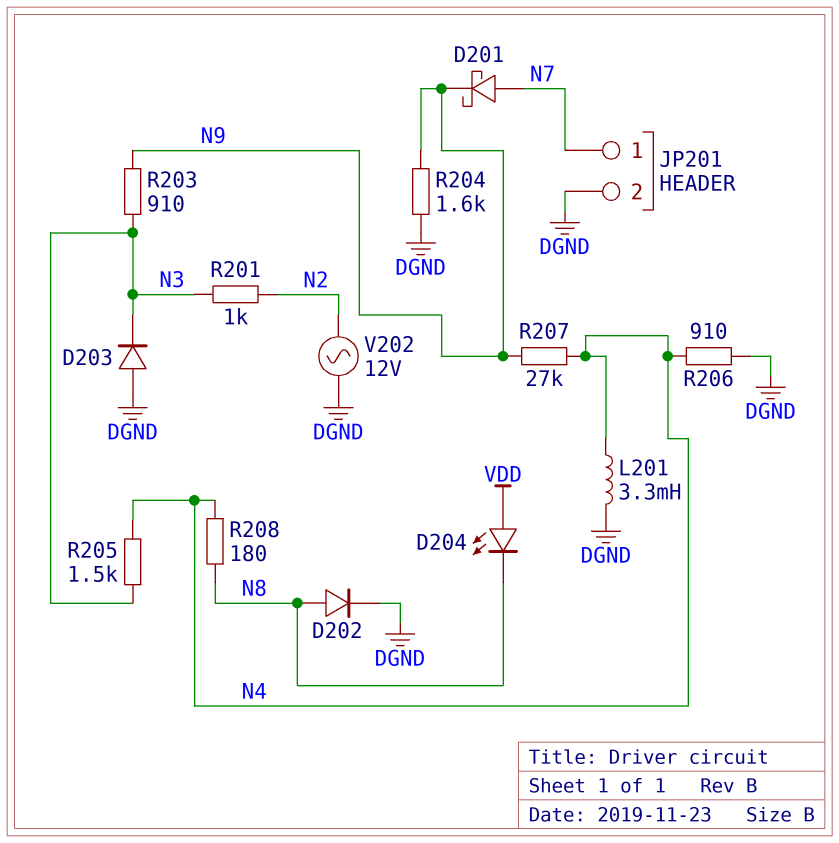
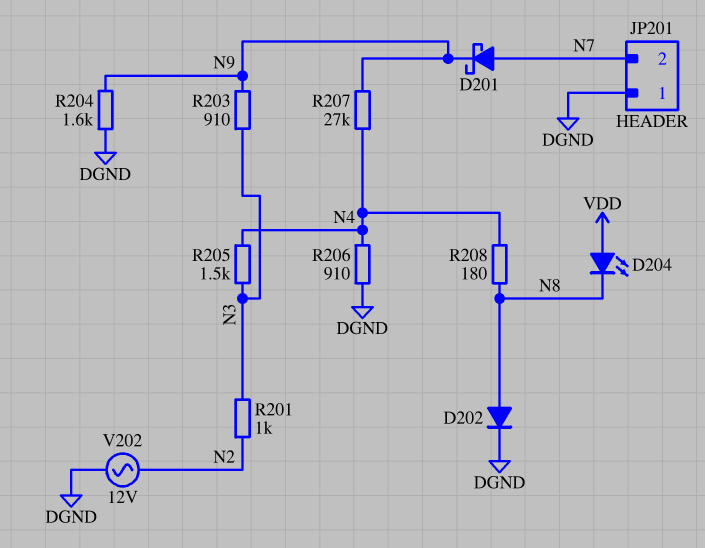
D203: diode (A DGND, K N3) -> none
JP201 pin 1: N7 -> DGND
JP201 pin 2: DGND -> N7
L201: 3.3mH (DGND, N4) -> none

